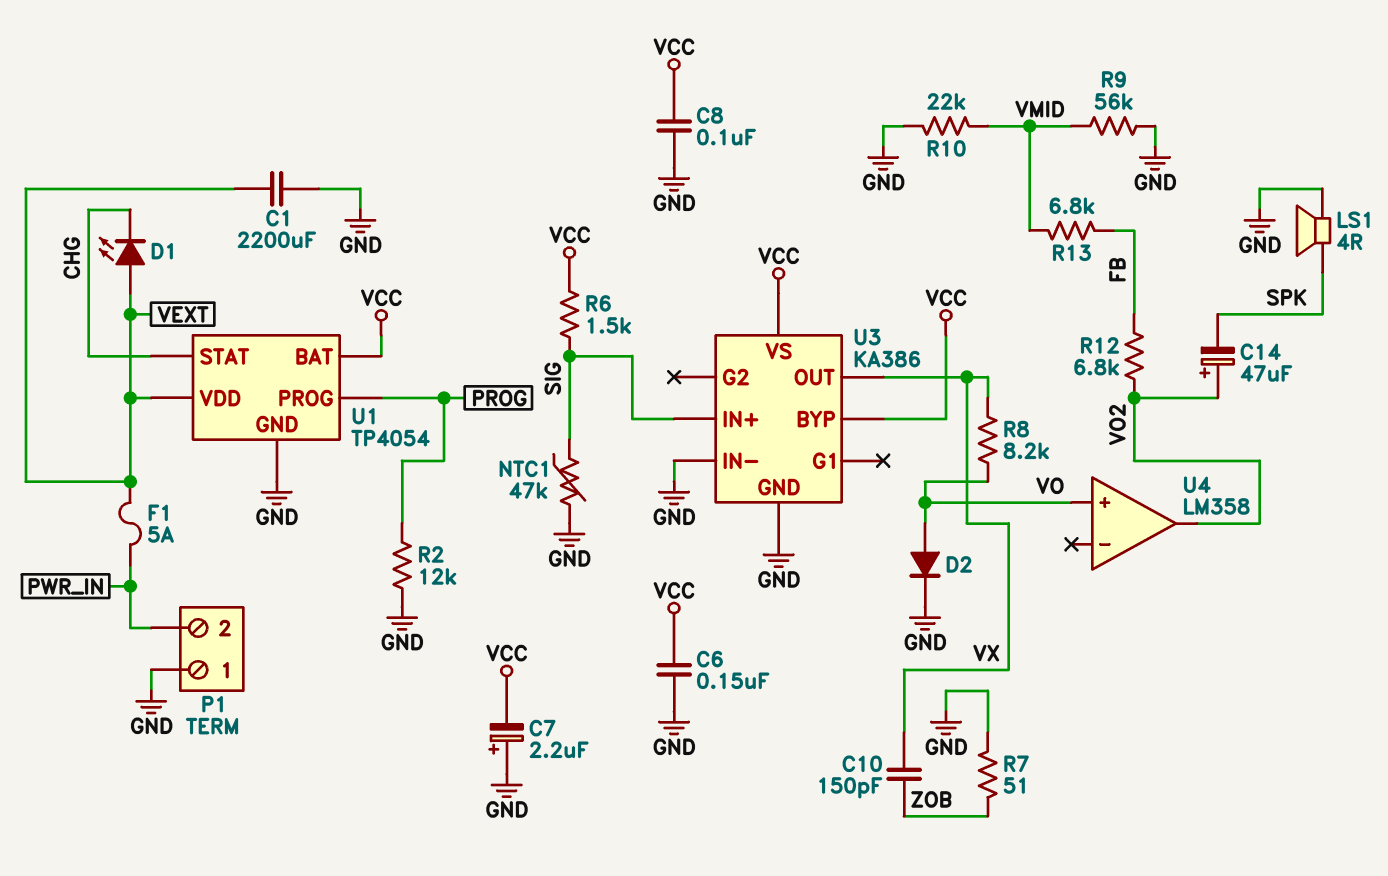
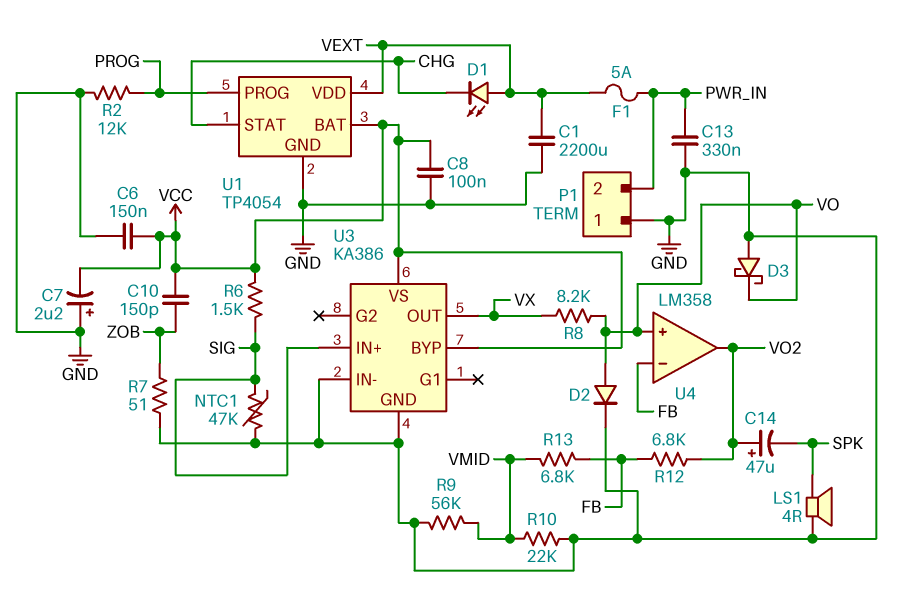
C10: 150pF (VX, ZOB) -> 150pF (VCC, ZOB)
C13: none -> 330nF (GND, PWR_IN)
D3: none -> schottky (A GND, K VO)
U4 pin in-: none -> FB

